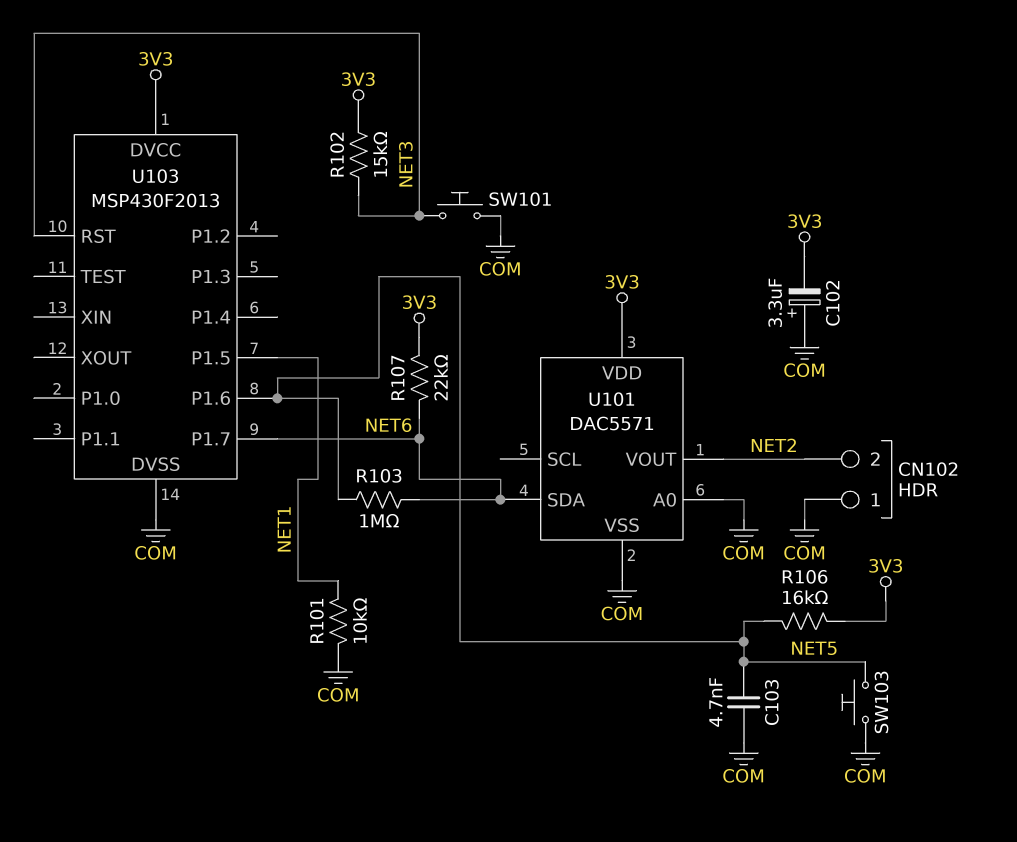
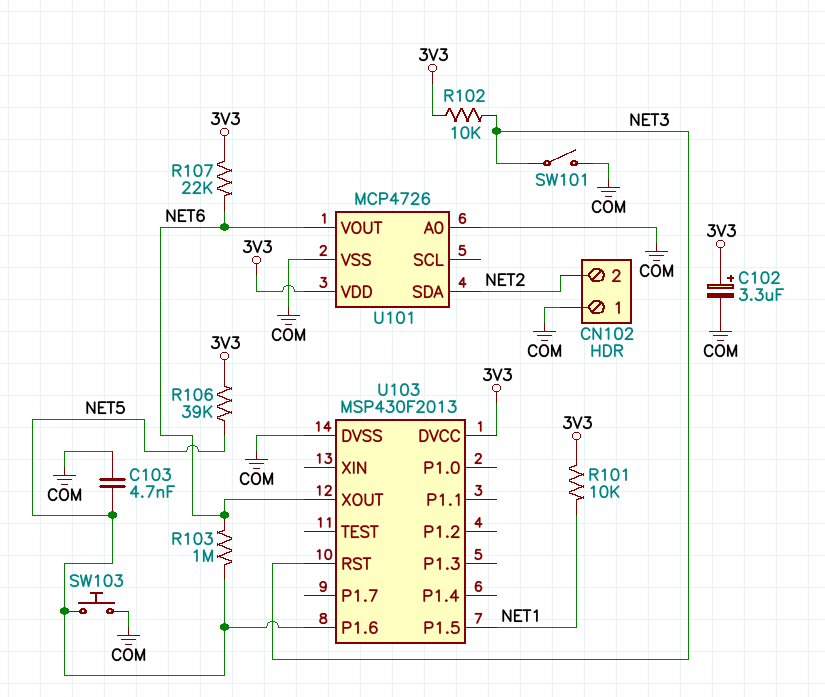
C102: 3.3uF (plus COM, minus 3V3) -> 3.3uF (plus 3V3, minus COM)
R101: 10k (COM, NET1) -> 10k (3V3, NET1)
R102: 15k (3V3, NET3) -> 10k (3V3, NET3)
R106: 16k (3V3, NET5) -> 39k (3V3, NET5)
SW101: button (COM, NET3) -> switch (COM, NET3)
U101: DAC5571 -> MCP4726
U101 pin SDA: NET6 -> NET2
U101 pin VOUT: NET2 -> NET6
U103 pin P1.7: NET6 -> none
U103 pin XOUT: none -> NET6

